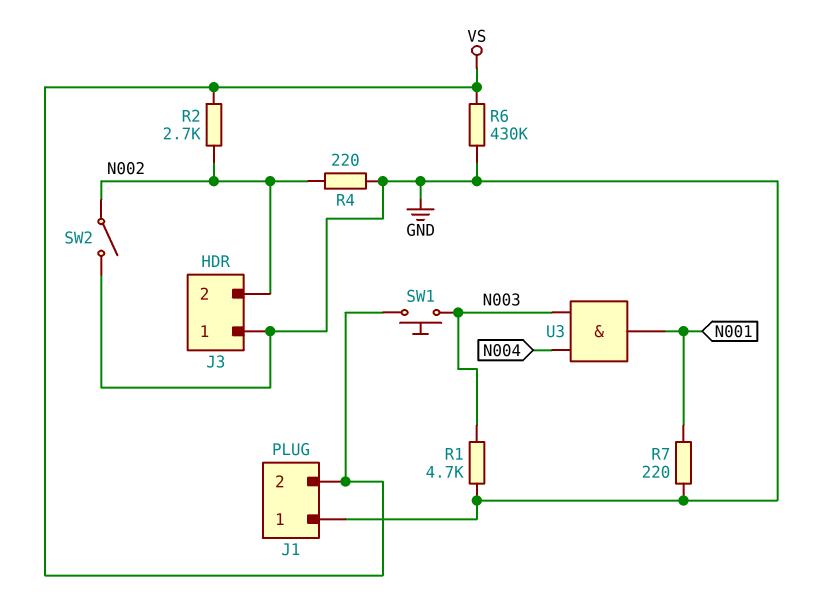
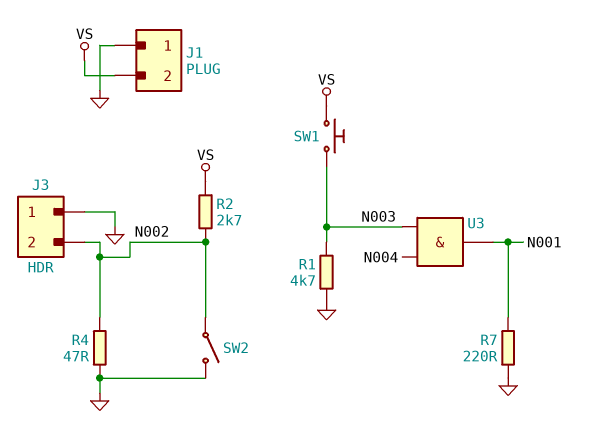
R4: 220 (GND, N002) -> 47 (GND, N002)
R6: 430k (GND, VS) -> none

